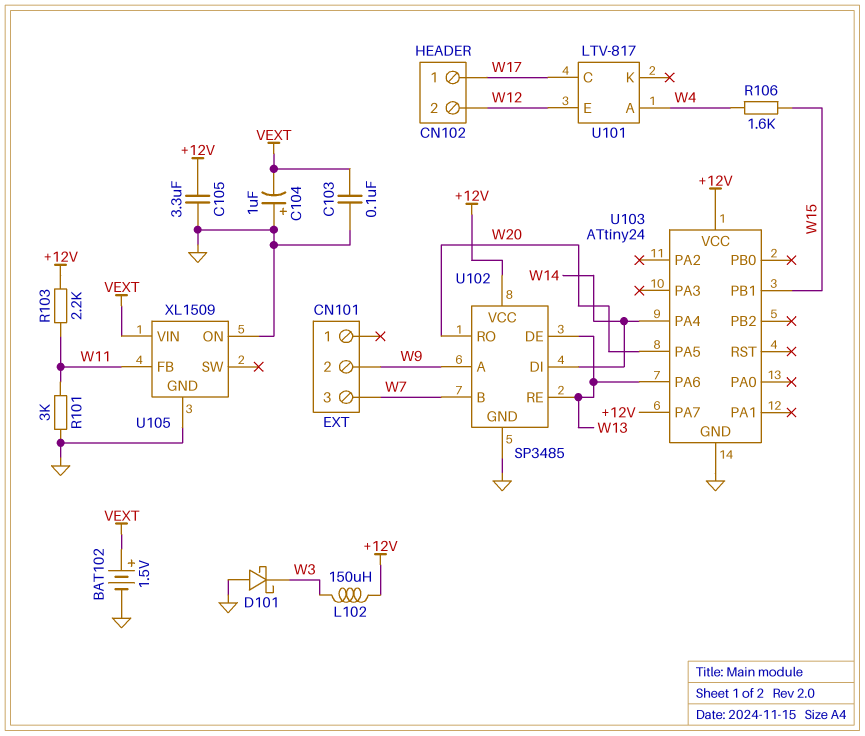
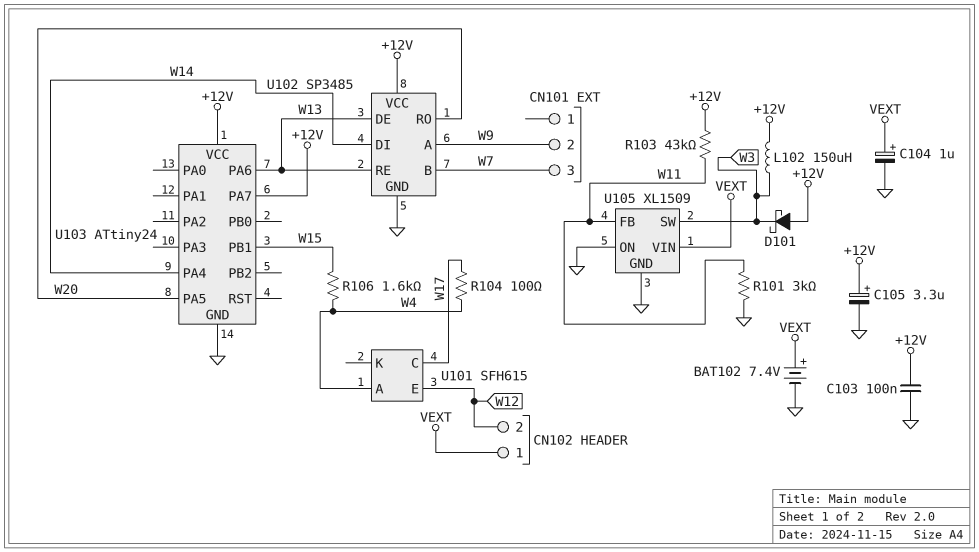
BAT102: 1.5V (plus VEXT, minus GND) -> 7.4V (plus VEXT, minus GND)
C103: 100nF (GND, VEXT) -> 100nF (+12V, GND)
C104: 1uF (plus GND, minus VEXT) -> 1uF (plus VEXT, minus GND)
C105: 3.3uF (+12V, GND) -> 3.3uF (plus +12V, minus GND)
CN102 pin 1: W17 -> VEXT
D101: schottky (A GND, K W3) -> schottky (A +12V, K W3)
R103: 2.2k (+12V, W11) -> 43k (+12V, W11)
R104: none -> 100 (W4, W17)
U101: LTV-817 -> SFH615
U105 pin SW: none -> W3

